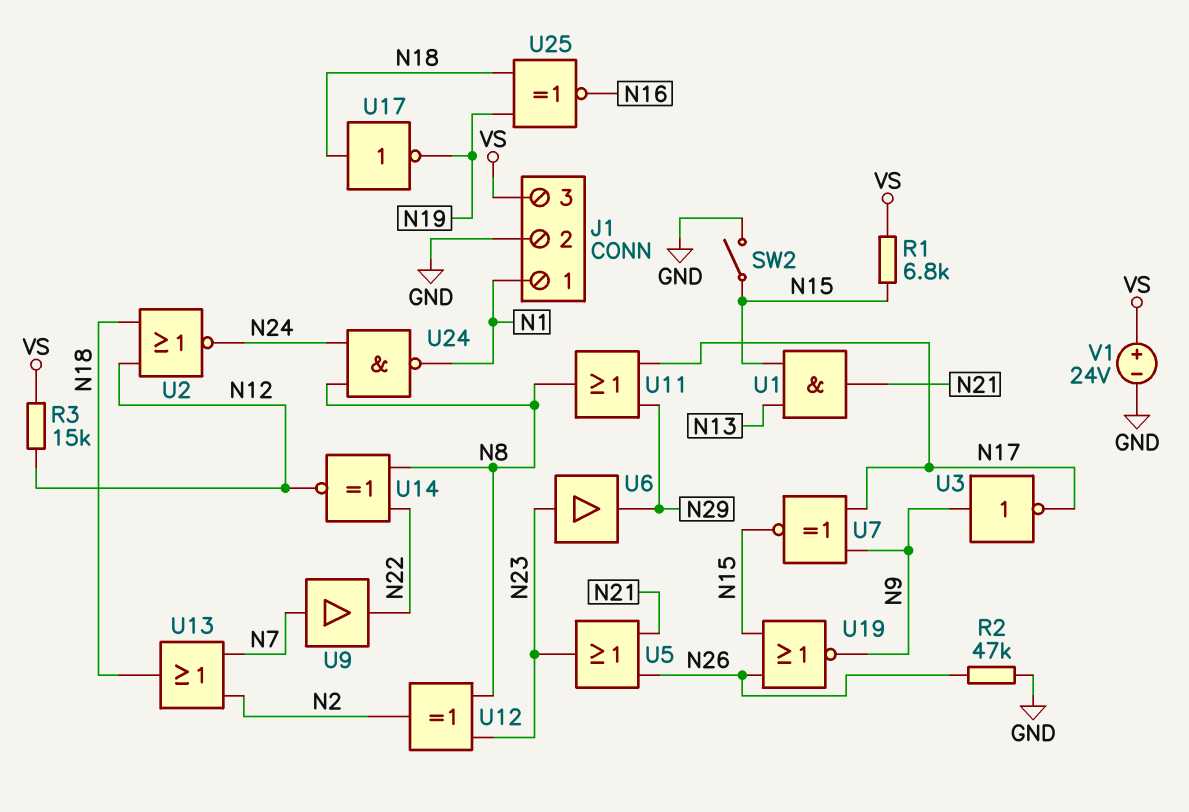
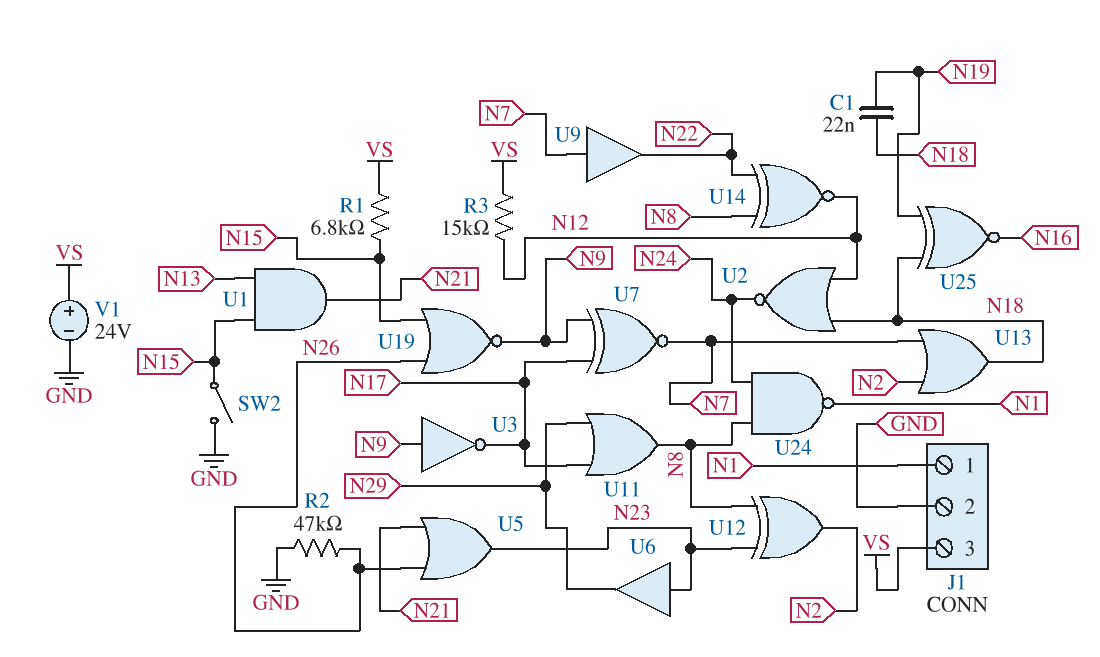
C1: none -> 22nF (N18, N19)
U7: XNOR (in N9, in N17, out N15) -> XNOR (in N9, in N17, out N7)
U17: NOT (in N18, out N19) -> none

